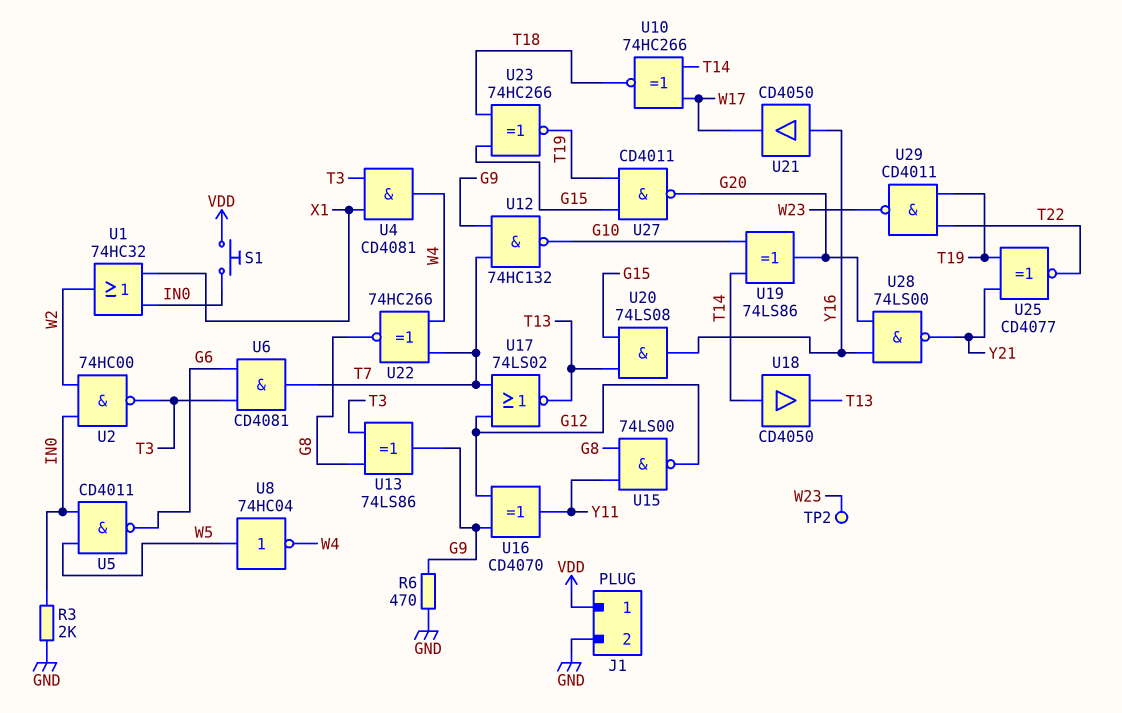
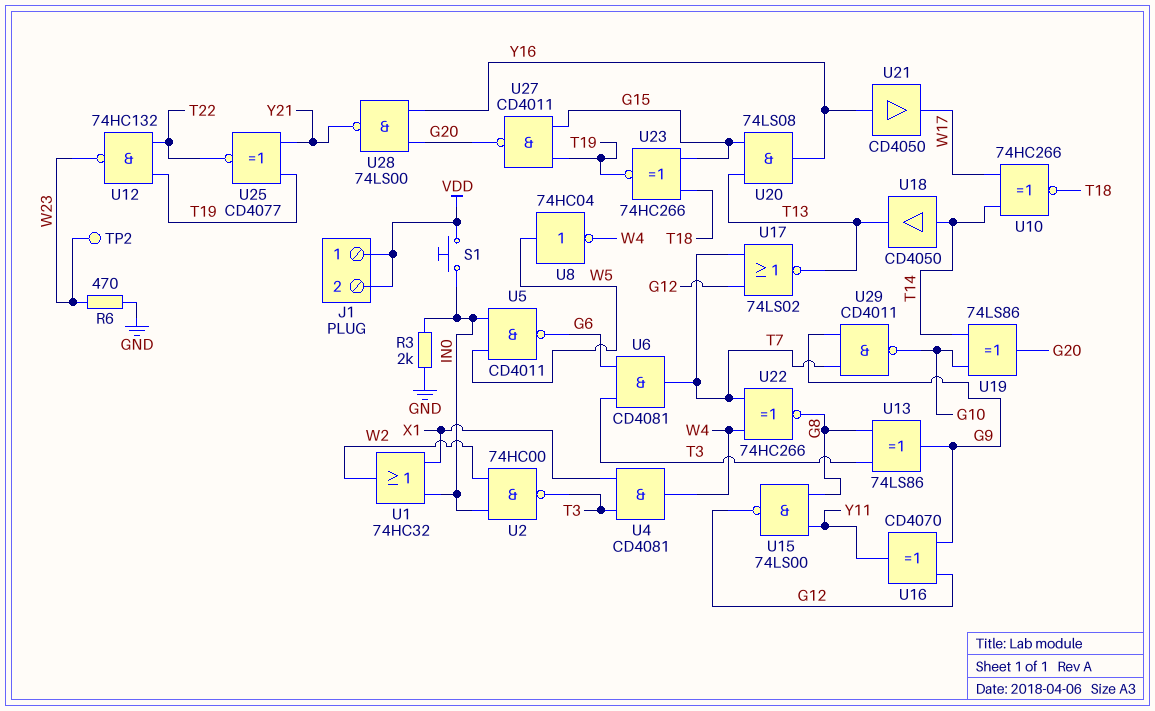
J1 pin 2: GND -> VDD
R6: 470 (G9, GND) -> 470 (GND, W23)
U12: NAND 74HC132 (in G9, in T7, out G10) -> NAND 74HC132 (in T19, in T22, out W23)
U29: NAND CD4011 (in T19, in T22, out W23) -> NAND CD4011 (in G9, in T7, out G10)

